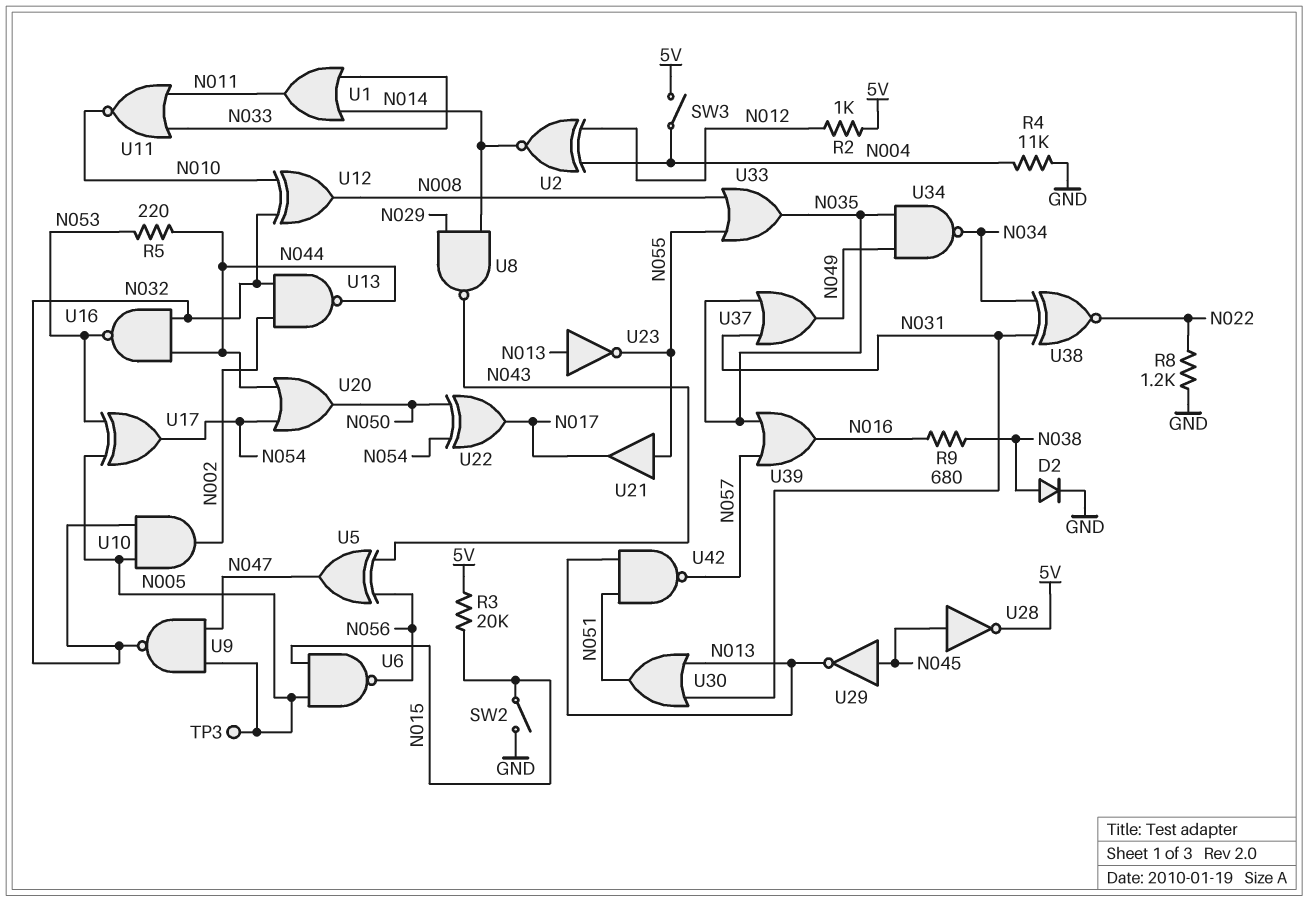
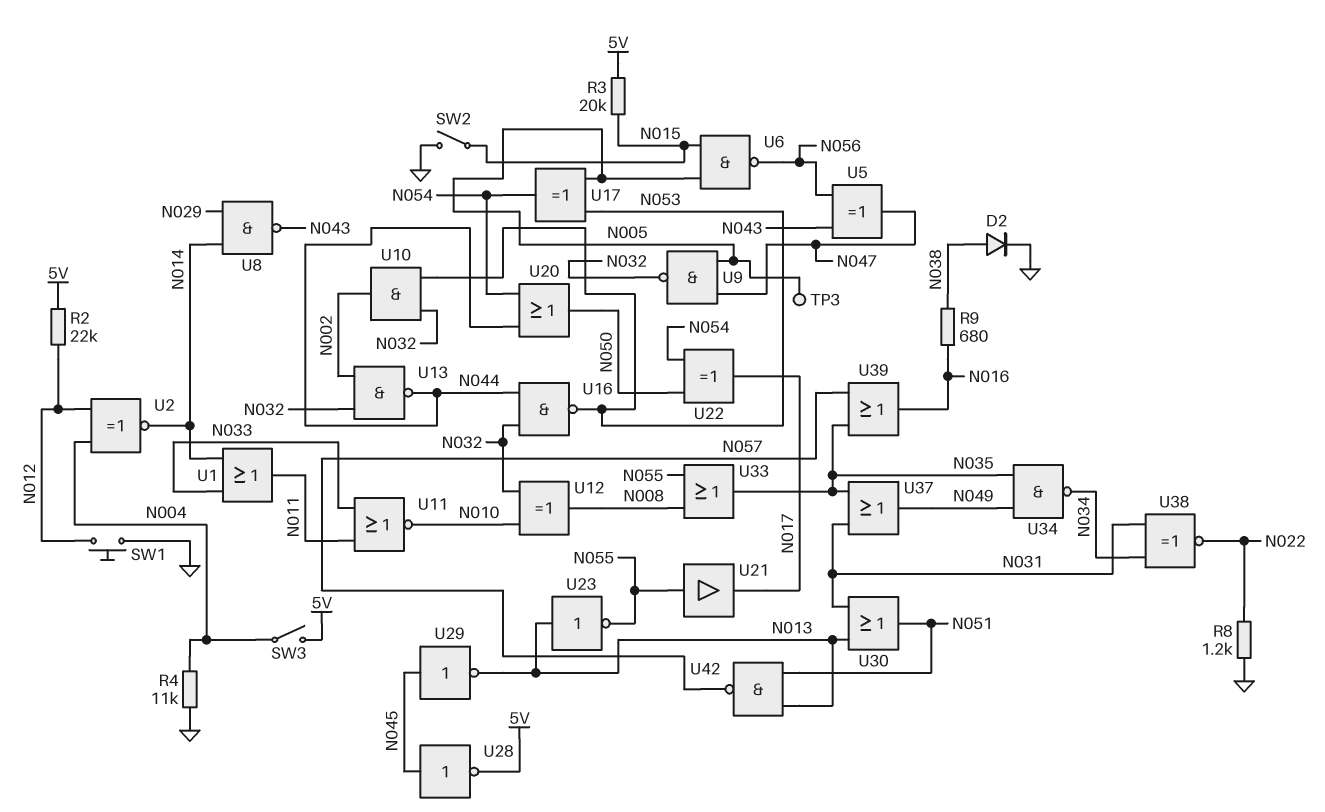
R2: 1k (5V, N012) -> 22k (5V, N012)
R5: 220 (N044, N053) -> none
SW1: none -> button (GND, N012)
U10: AND (in N005, in N032, out N002) -> AND (in N032, in N053, out N002)

